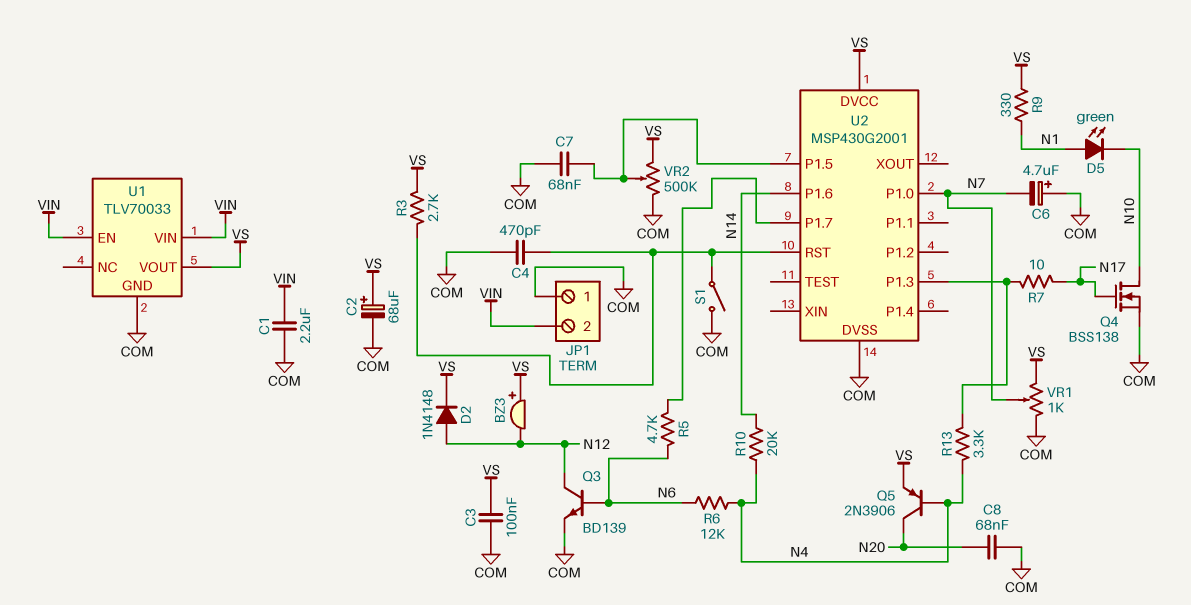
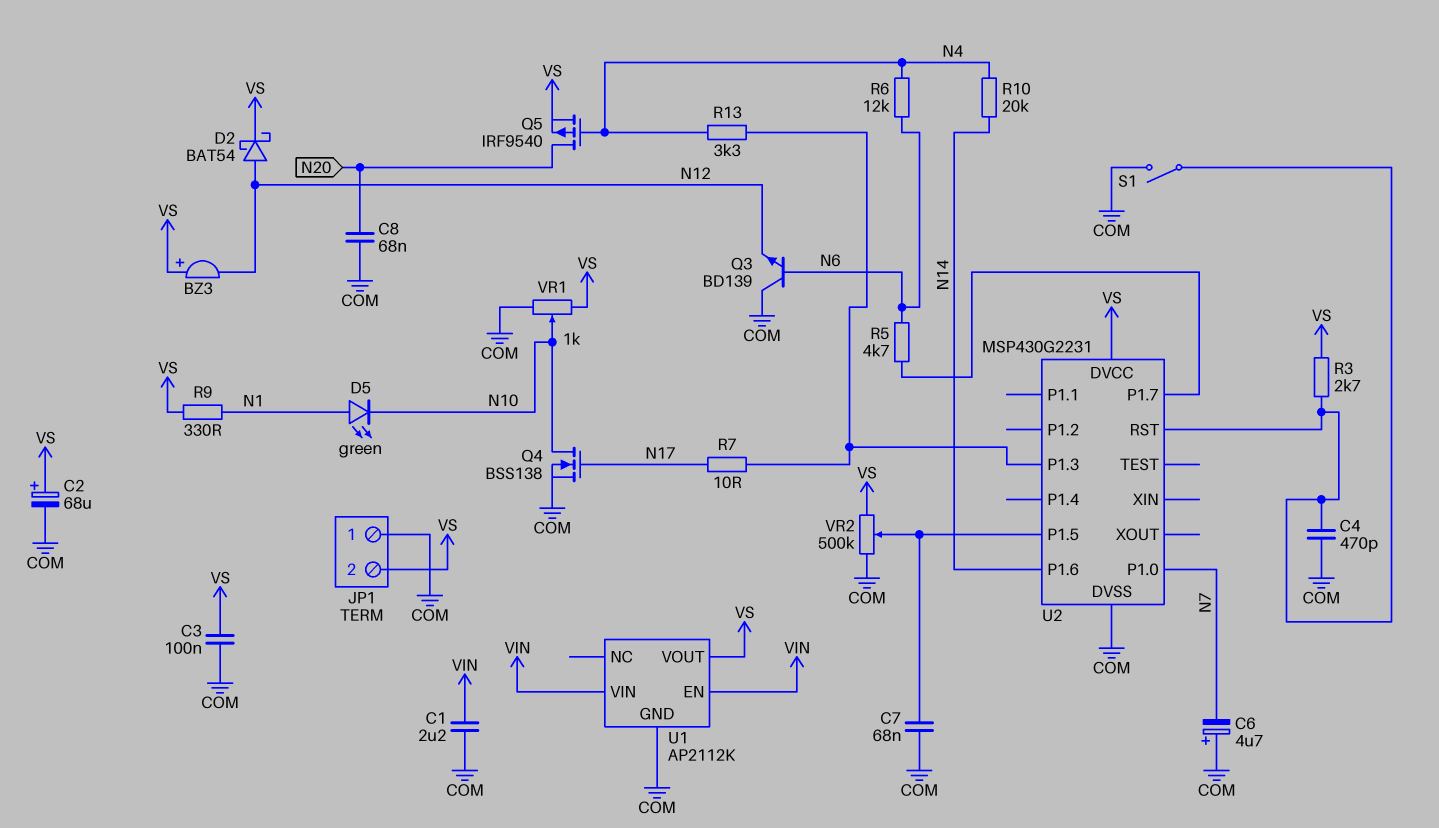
D2: diode 1N4148 (A N12, K VS) -> schottky BAT54 (A N12, K VS)
JP1 pin 2: VIN -> VS
Q3: NPN BD139 (B N6, C N12, E COM) -> NPN BD139 (B N6, C COM, E N12)
Q5: PNP 2N3906 (B N4, C N20, E VS) -> PMOS IRF9540 (G N4, D N20, S VS)
U1: TLV70033 -> AP2112K
U2: MSP430G2001 -> MSP430G2231
VR1: 1k (COM, VS, wiper N7) -> 1k (COM, VS, wiper N10)

